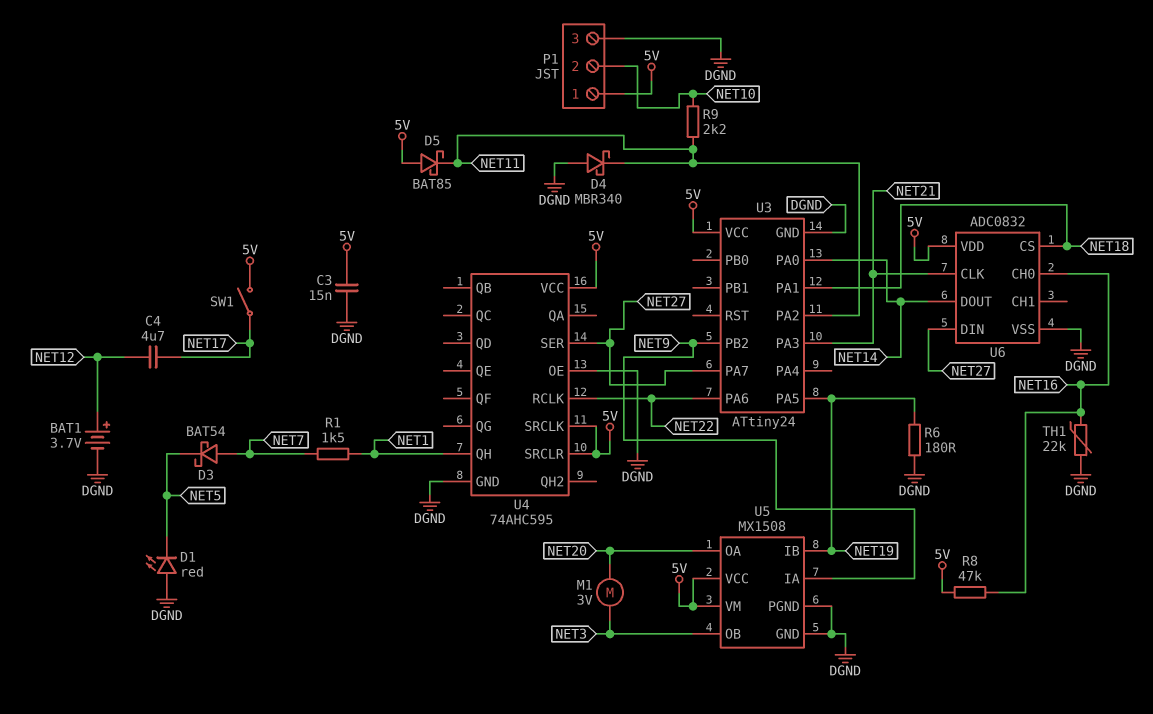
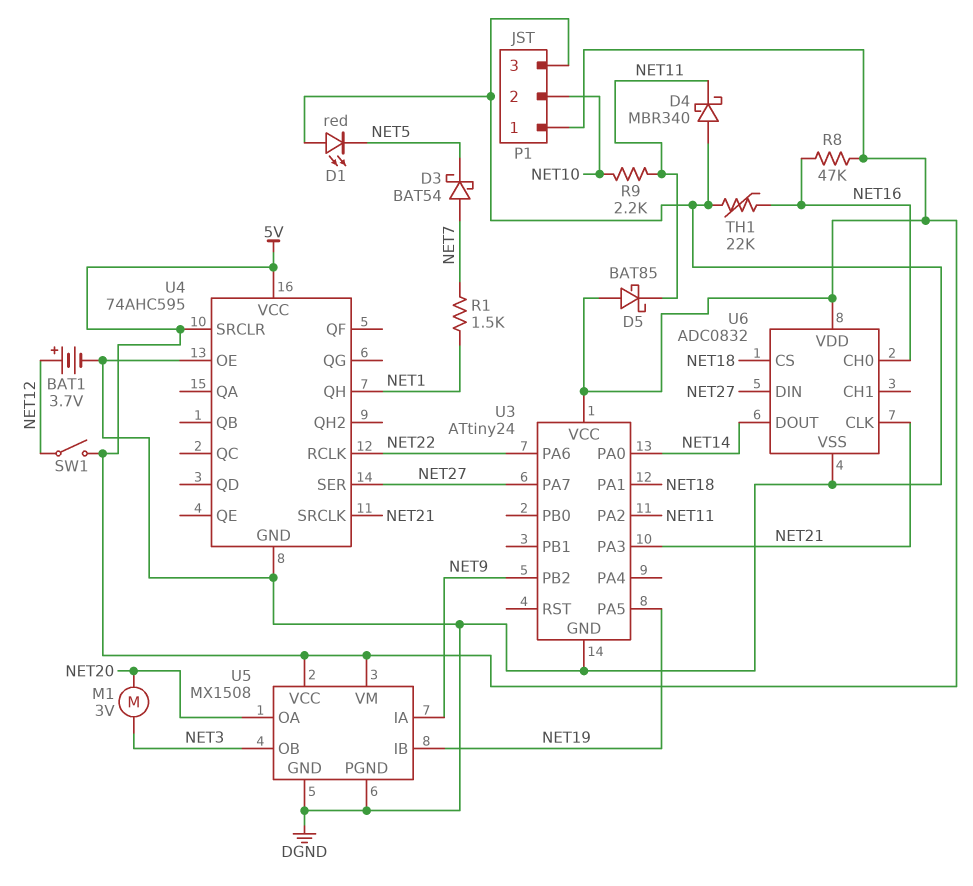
C3: 15nF (5V, DGND) -> none
C4: 4.7uF (NET12, NET17) -> none
R6: 180 (DGND, NET19) -> none
SW1: switch (5V, NET17) -> switch (5V, NET12)
U4 pin SRCLK: 5V -> NET21

